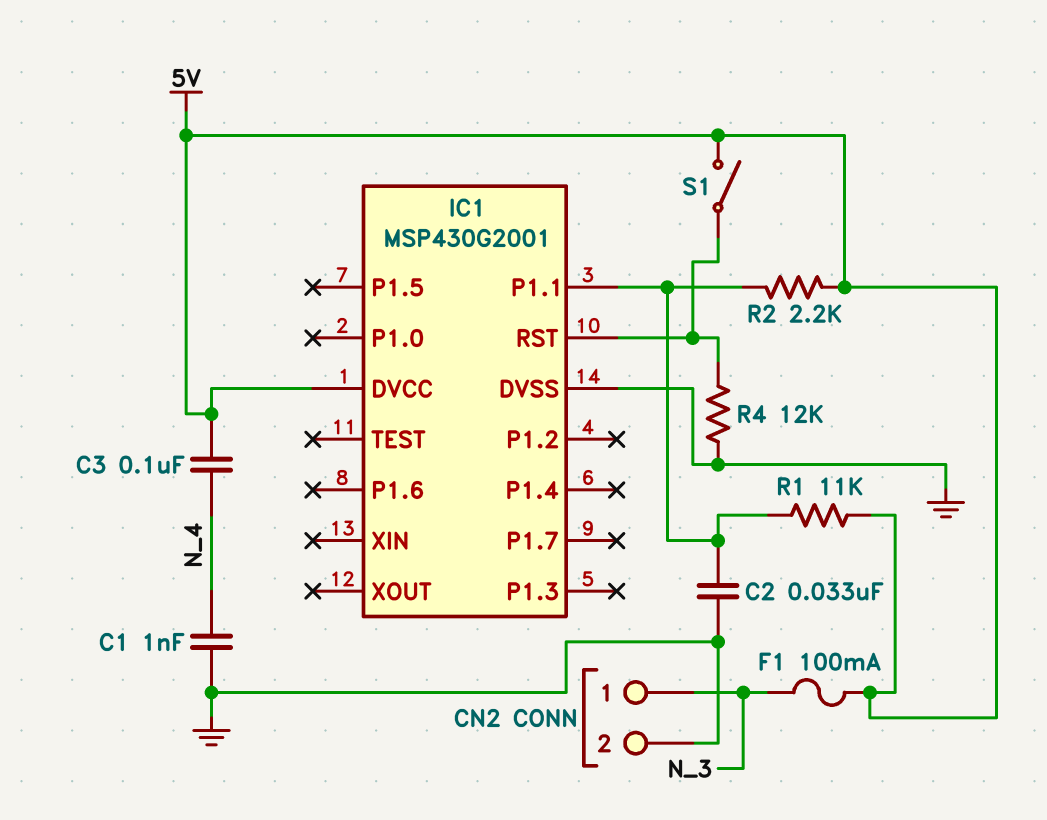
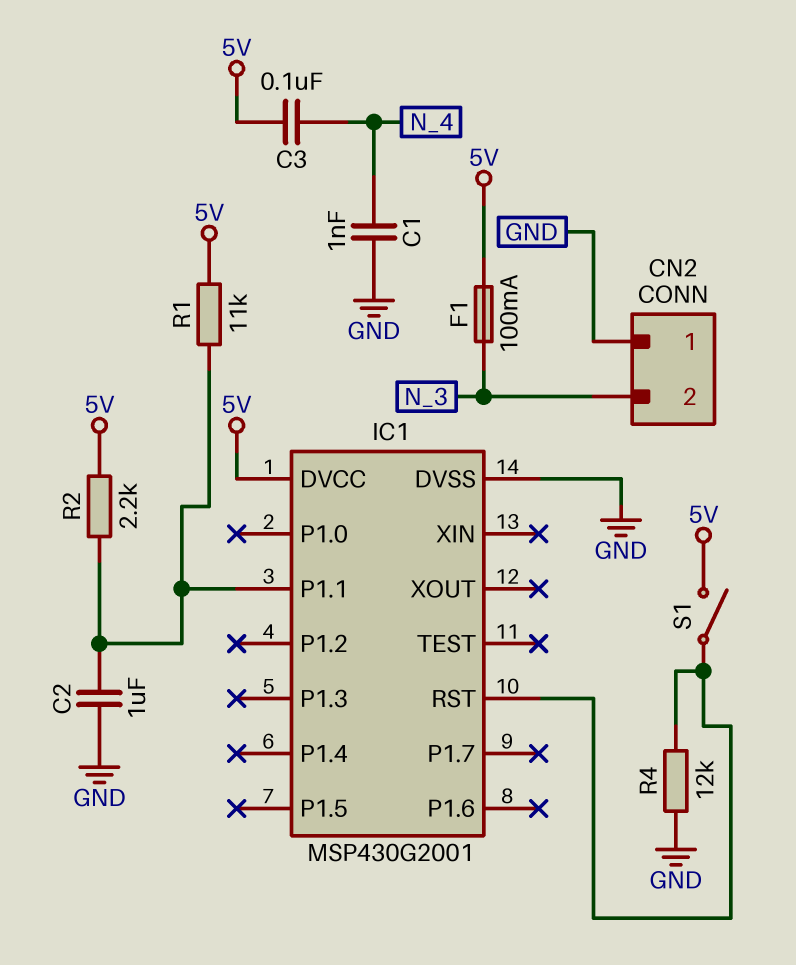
C2: 33nF (GND, IC1/P1.1) -> 1uF (GND, IC1/P1.1)
CN2 pin 1: N_3 -> GND
CN2 pin 2: GND -> N_3

